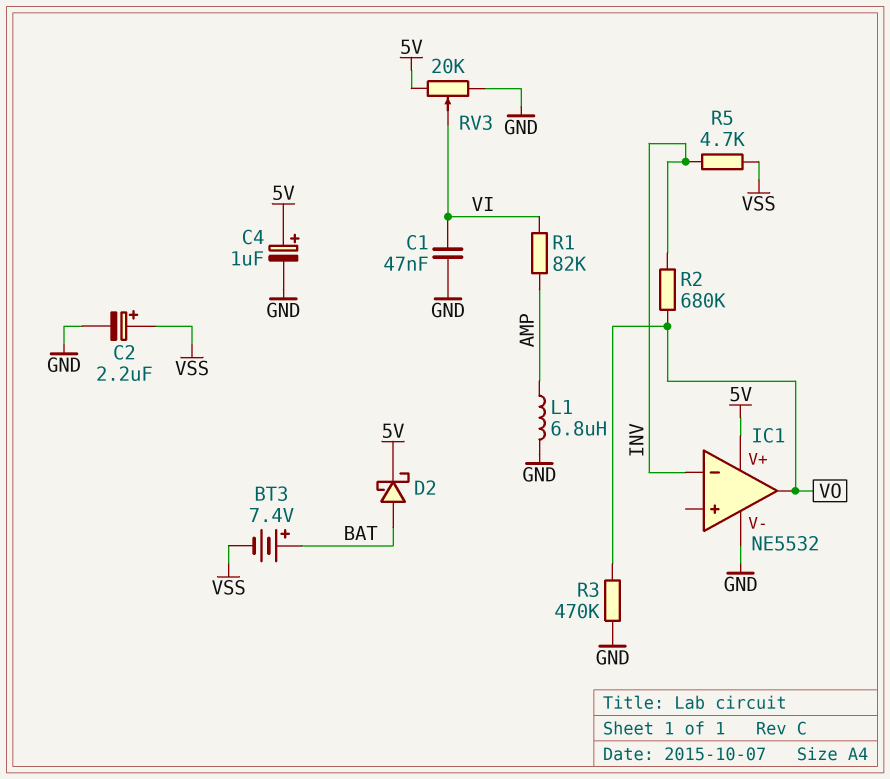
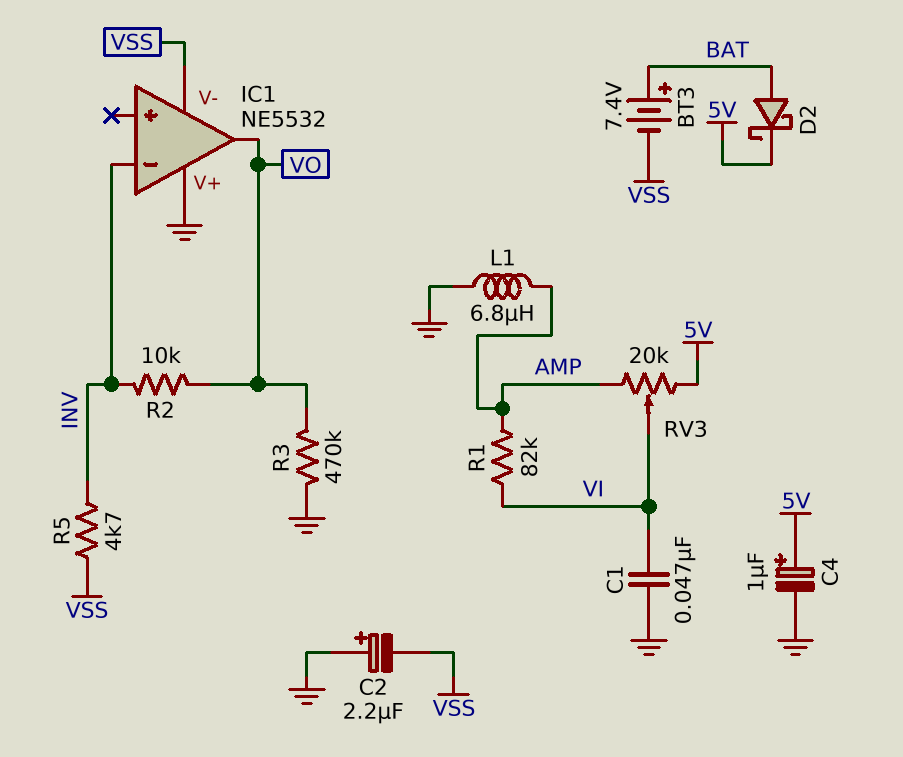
C2: 2.2uF (plus VSS, minus GND) -> 2.2uF (plus GND, minus VSS)
IC1 pin V+: 5V -> GND
IC1 pin V-: GND -> VSS
R2: 680k (INV, VO) -> 10k (INV, VO)
RV3: 20k (5V, GND, wiper VI) -> 20k (5V, AMP, wiper VI)

